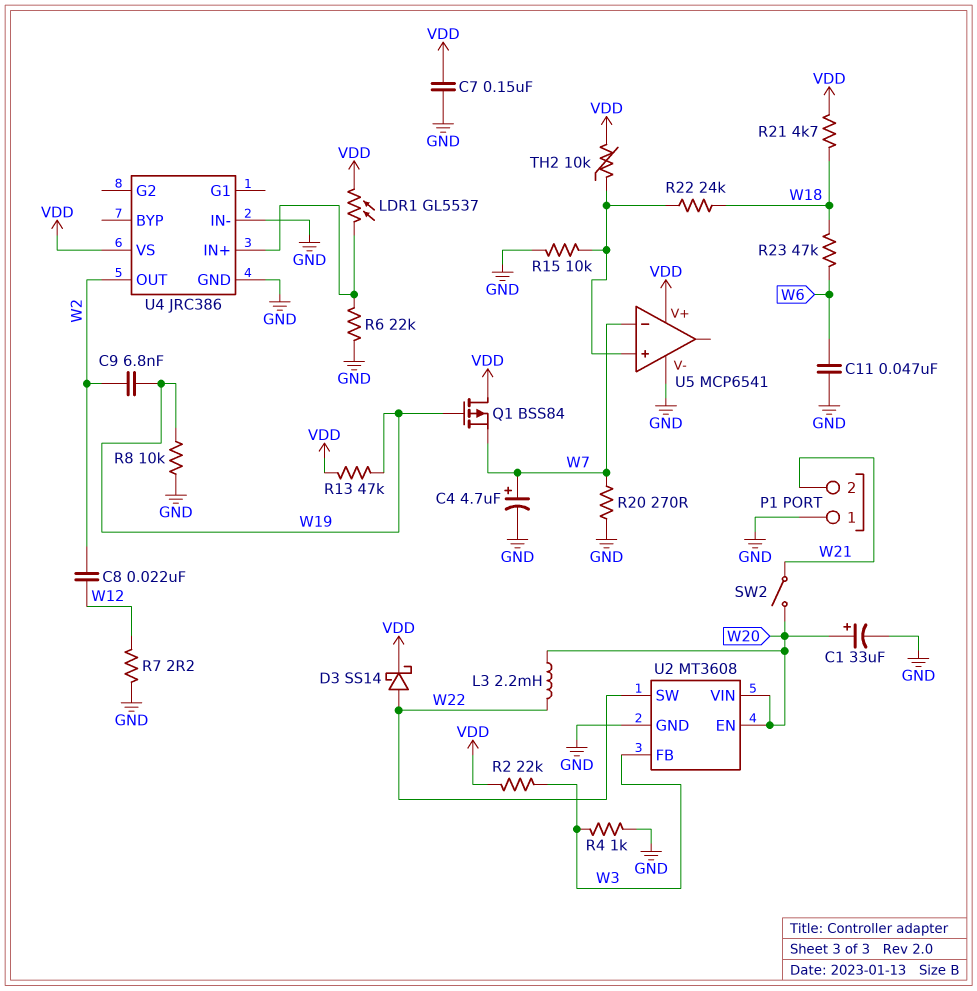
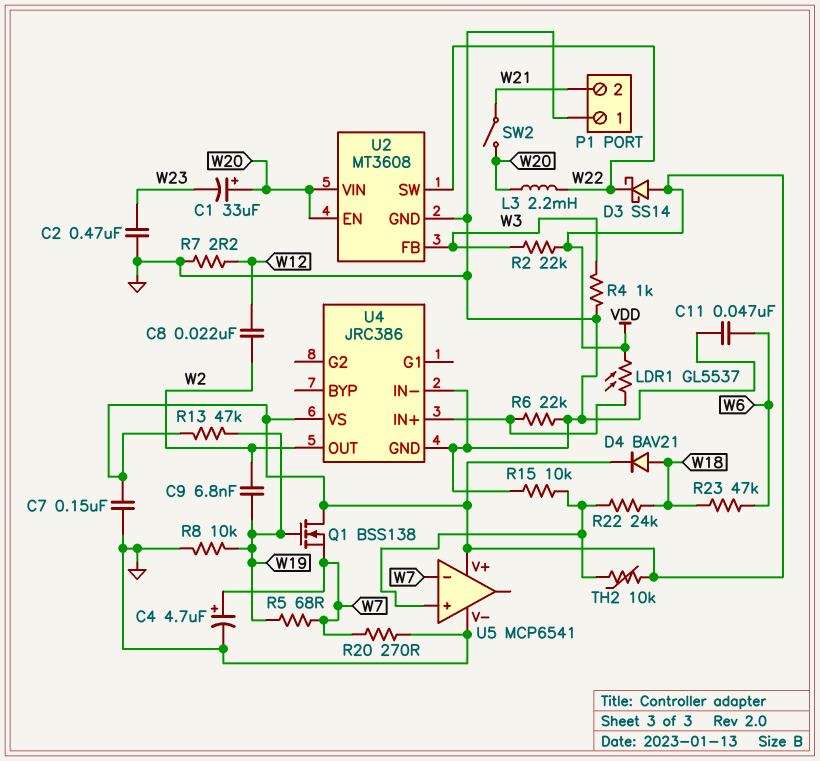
C1: 33uF (plus W20, minus GND) -> 33uF (plus W20, minus W23)
C2: none -> 470nF (GND, W23)
D3: schottky SS14 (A W22, K VDD) -> schottky SS14 (A VDD, K W22)
D4: none -> diode BAV21 (A W18, K VDD)
Q1: PMOS BSS84 (G W19, D VDD, S W7) -> NMOS BSS138 (G W19, D VDD, S W7)
R5: none -> 68 (W7, W19)
R21: 4.7k (VDD, W18) -> none

